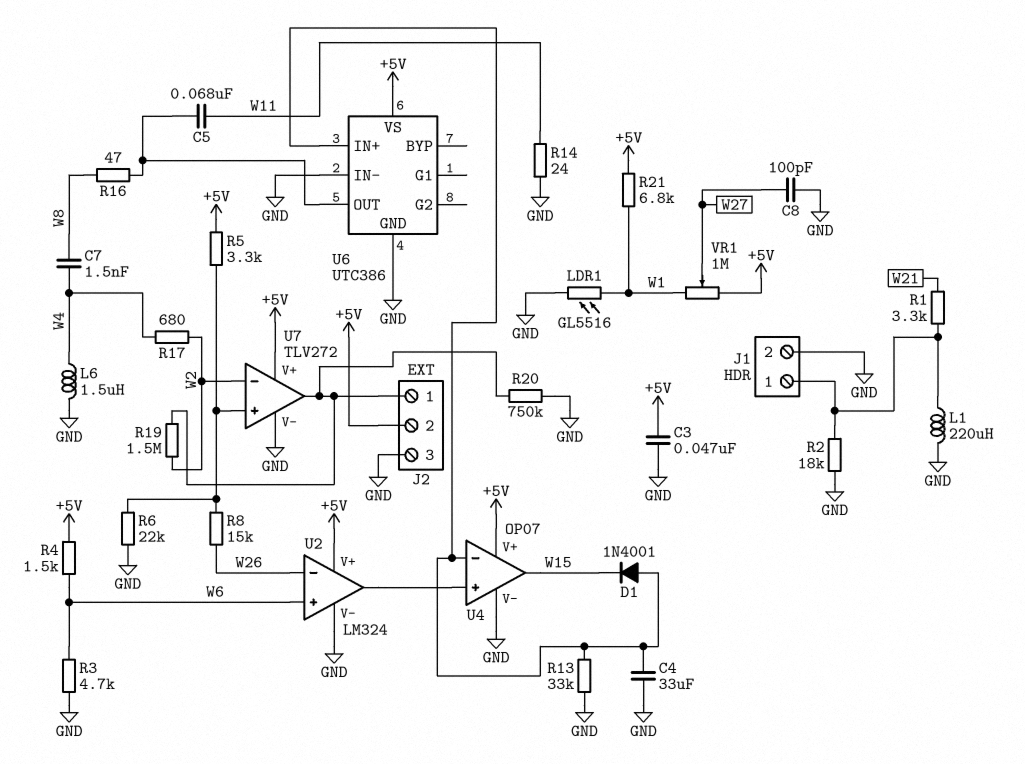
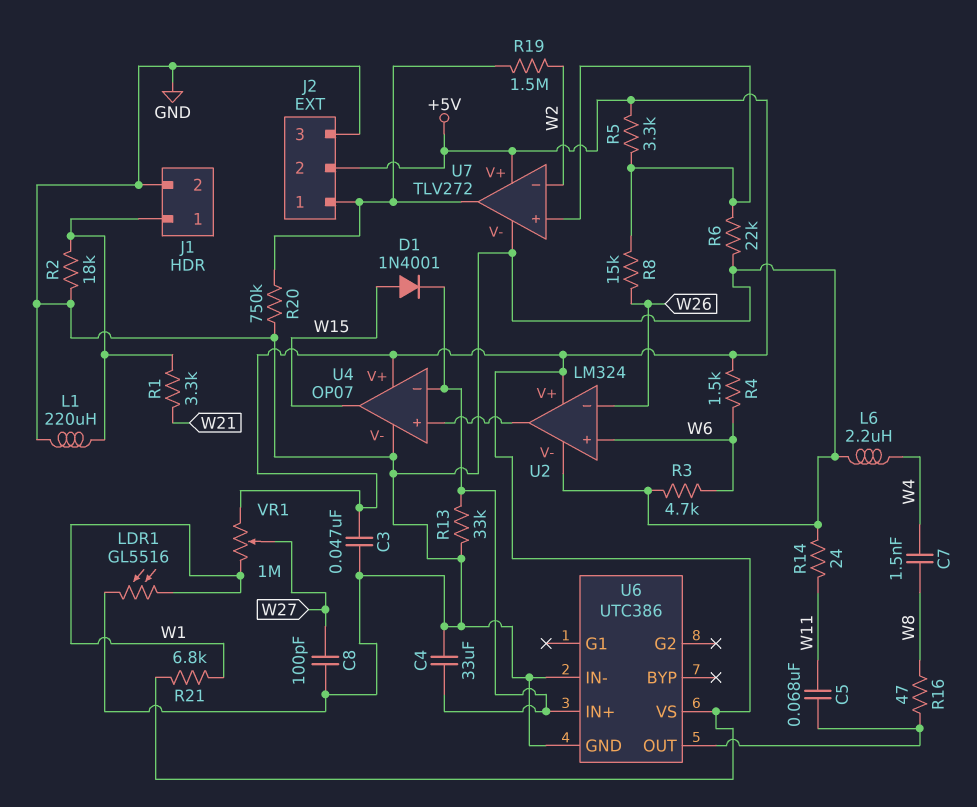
D1: diode 1N4001 (A U4/in-, K W15) -> diode 1N4001 (A W15, K U4/in-)
L6: 1.5uH (GND, W4) -> 2.2uH (GND, W4)
R17: 680 (W2, W4) -> none

